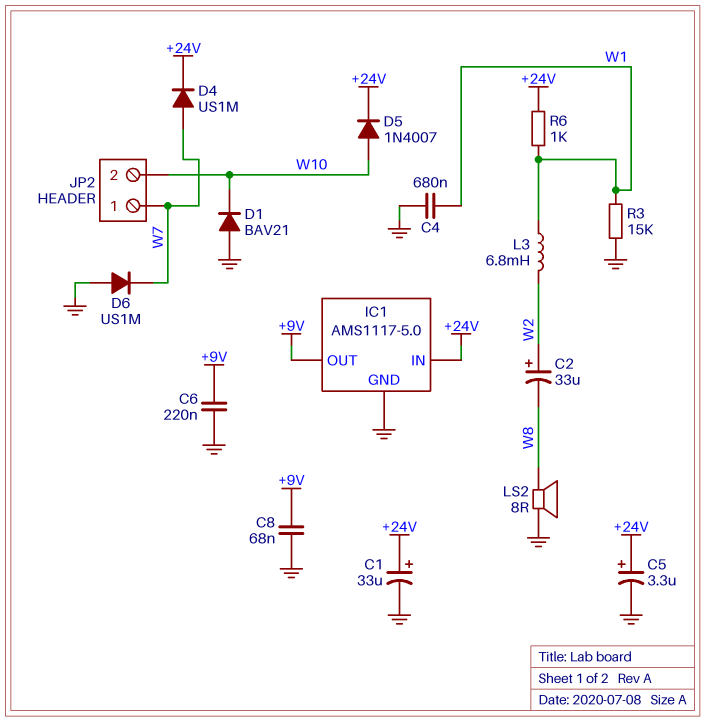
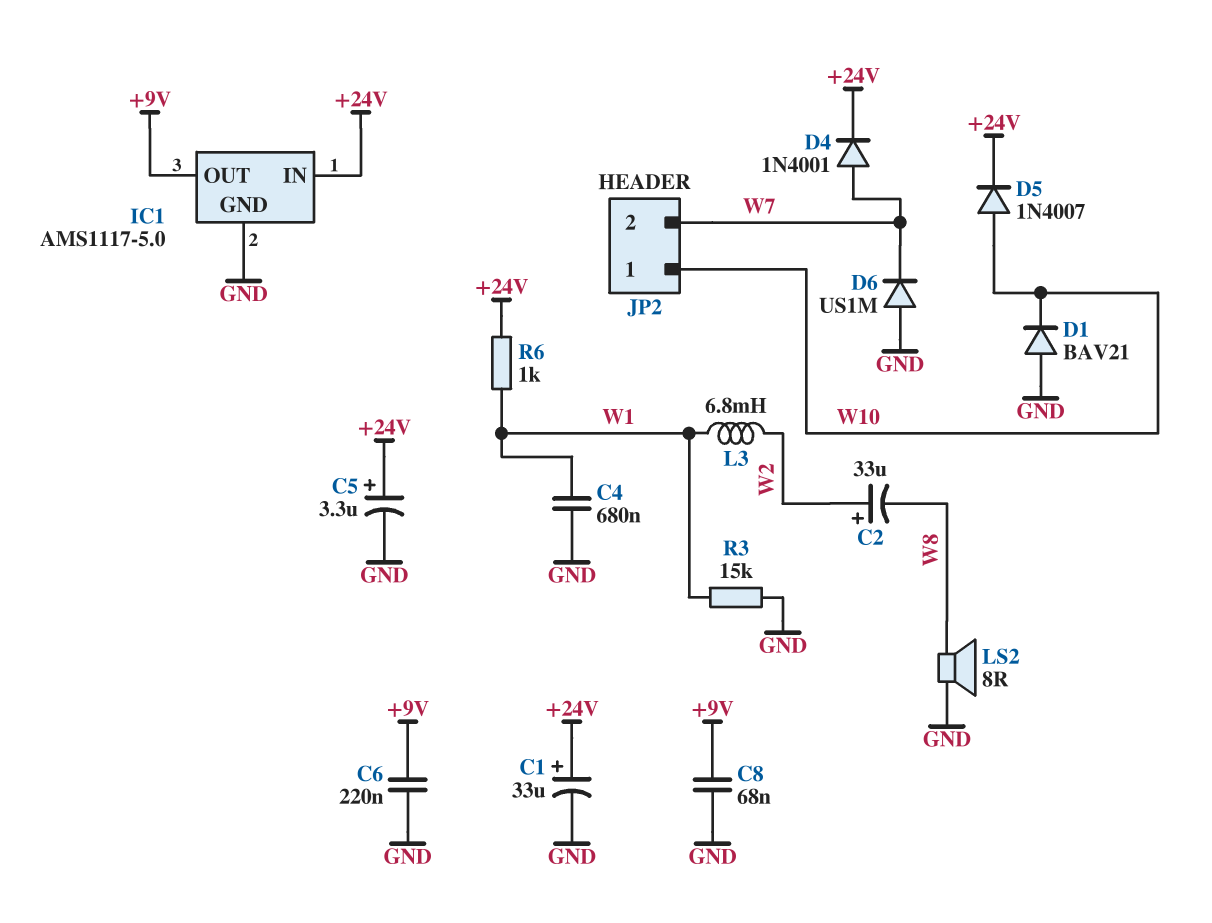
D4: diode US1M (A W7, K +24V) -> diode 1N4001 (A W7, K +24V)
JP2 pin 1: W7 -> W10
JP2 pin 2: W10 -> W7

